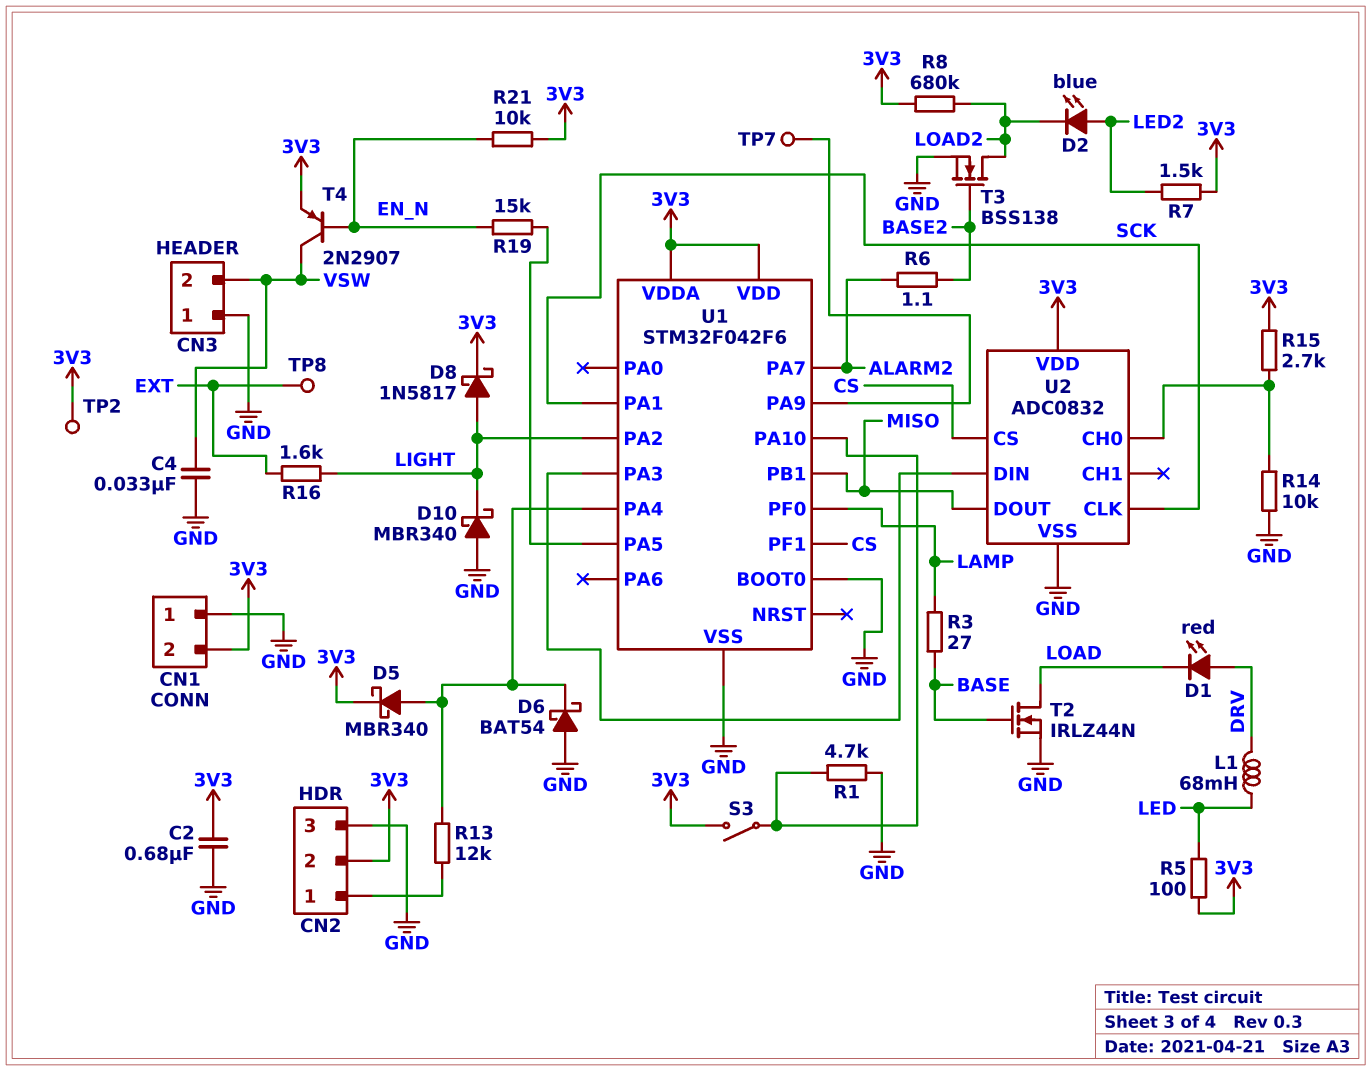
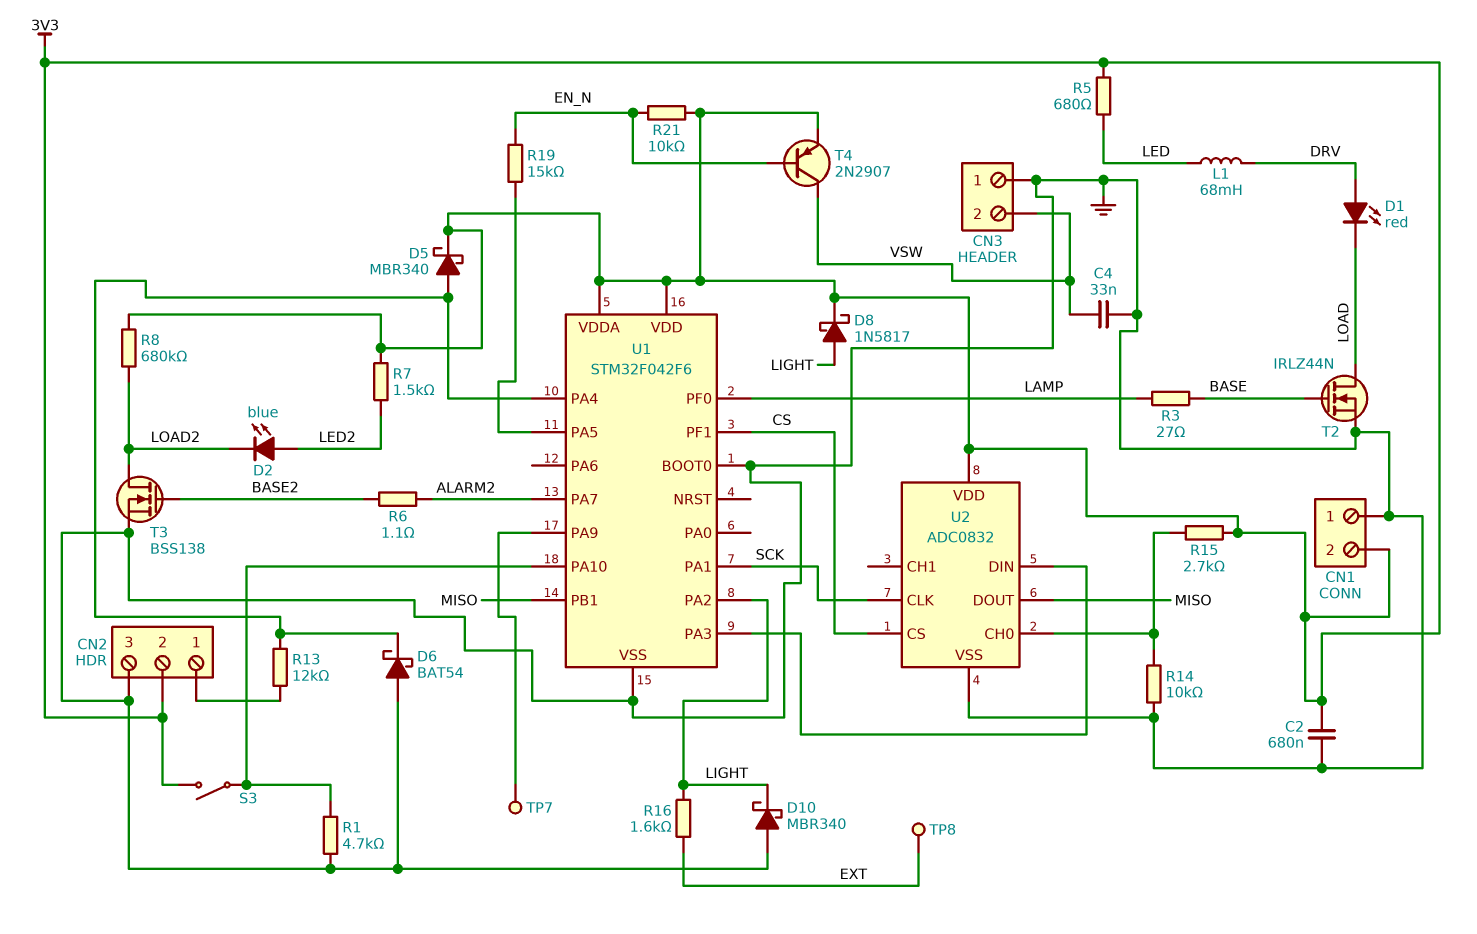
R5: 100 (3V3, LED) -> 680 (3V3, LED)
TP2: test point (3V3) -> none

